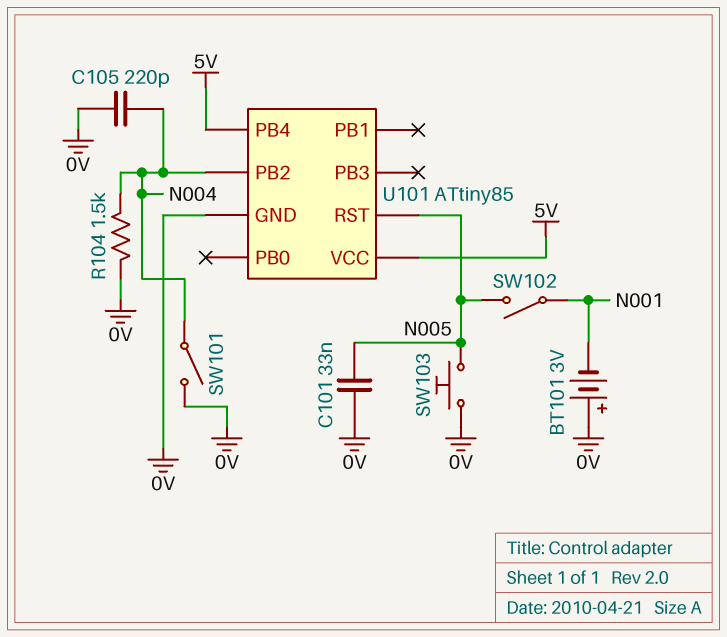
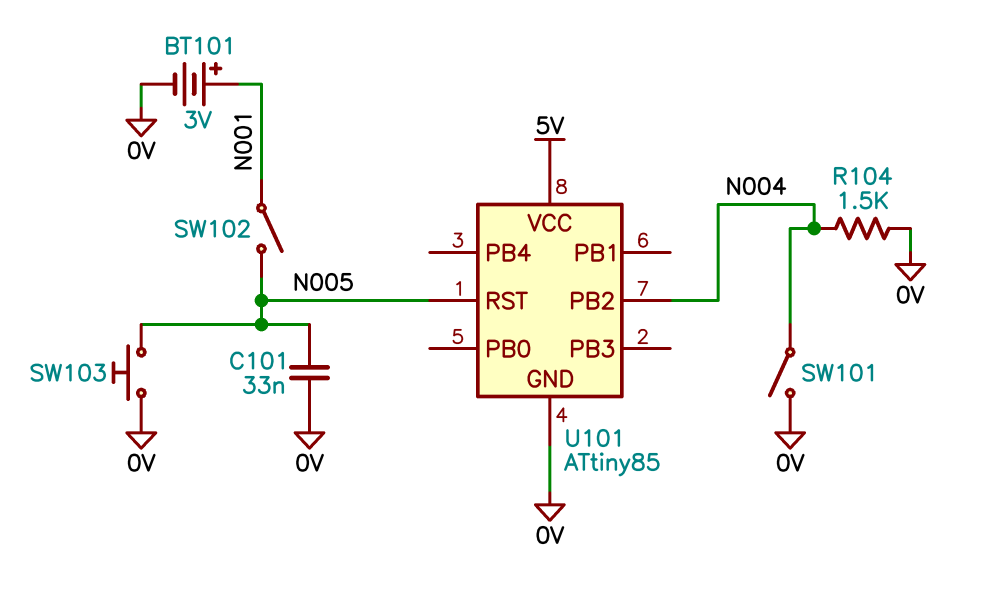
BT101: 3V (plus 0V, minus N001) -> 3V (plus N001, minus 0V)
C105: 220pF (0V, N004) -> none
U101 pin PB4: 5V -> none

